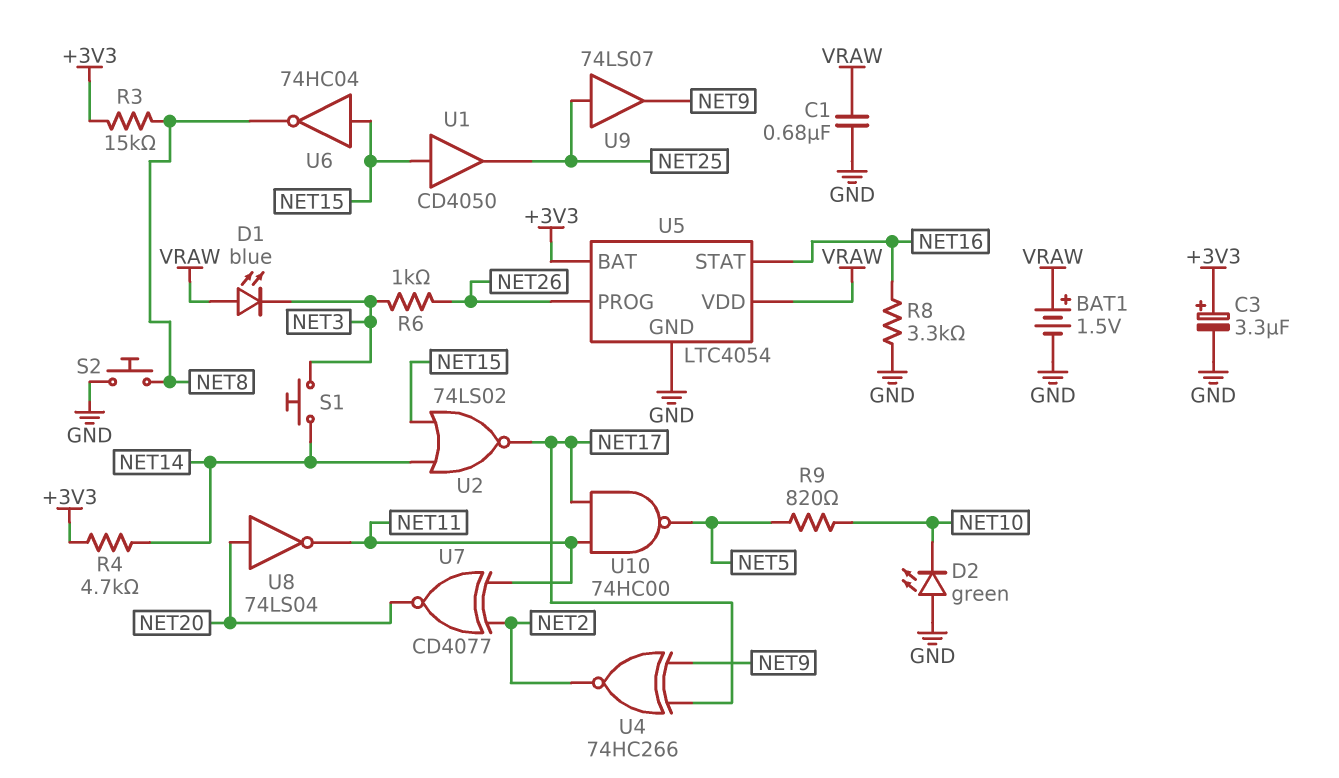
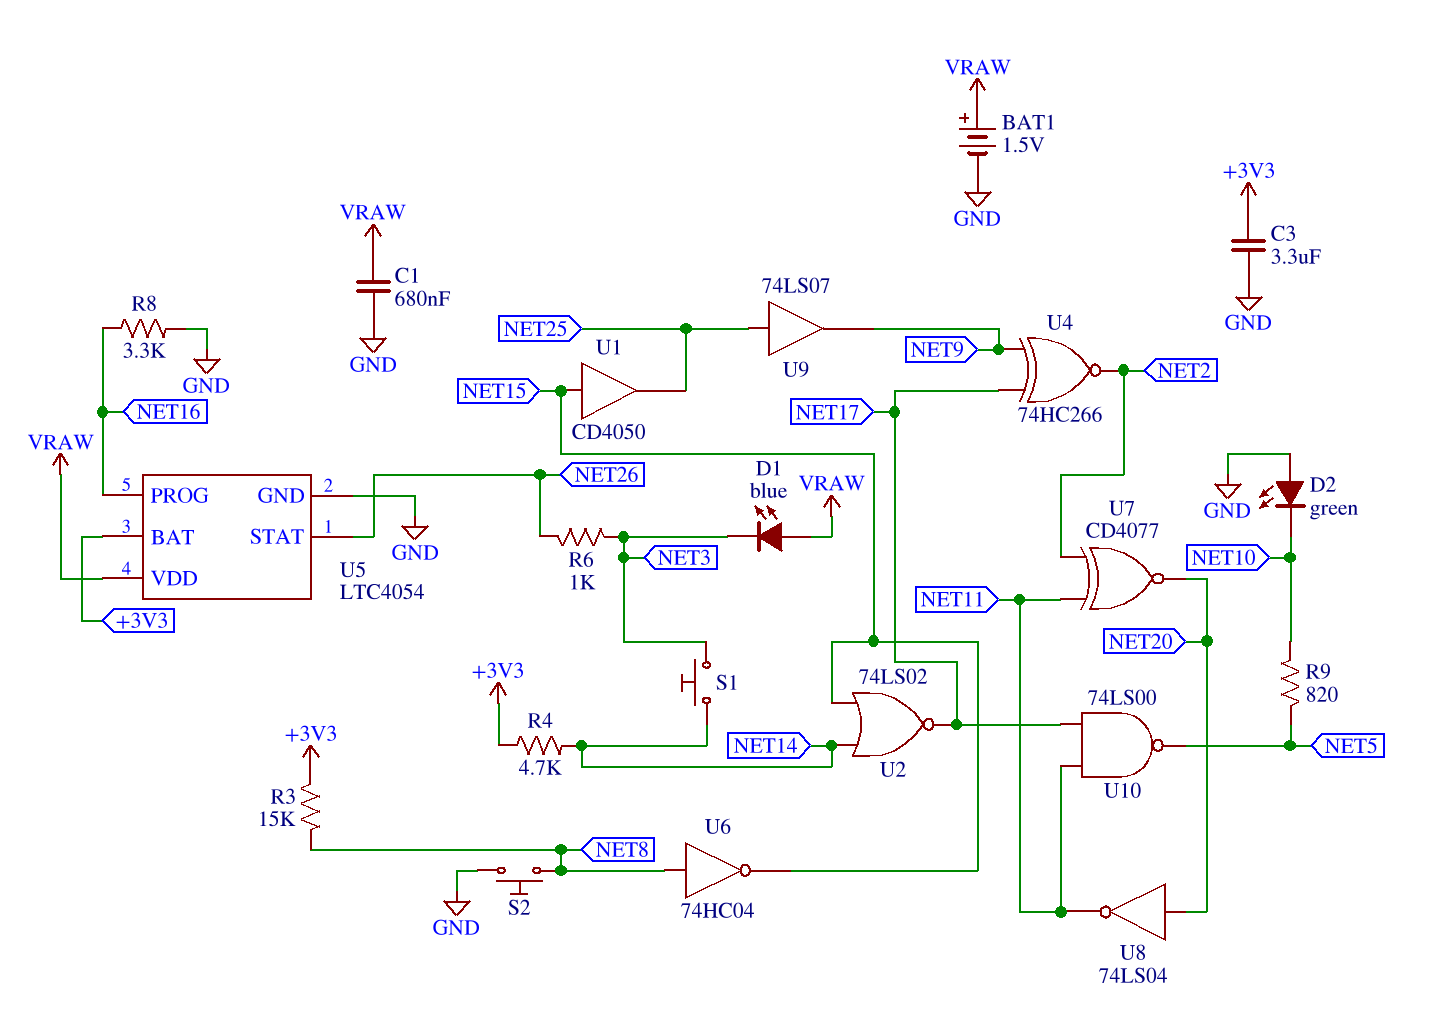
C3: 3.3uF (plus +3V3, minus GND) -> 3.3uF (+3V3, GND)
U5 pin PROG: NET26 -> NET16
U5 pin STAT: NET16 -> NET26
U6: NOT 74HC04 (in NET15, out NET8) -> NOT 74HC04 (in NET8, out NET15)
U10: NAND 74HC00 (in NET11, in NET17, out NET5) -> NAND 74LS00 (in NET11, in NET17, out NET5)

